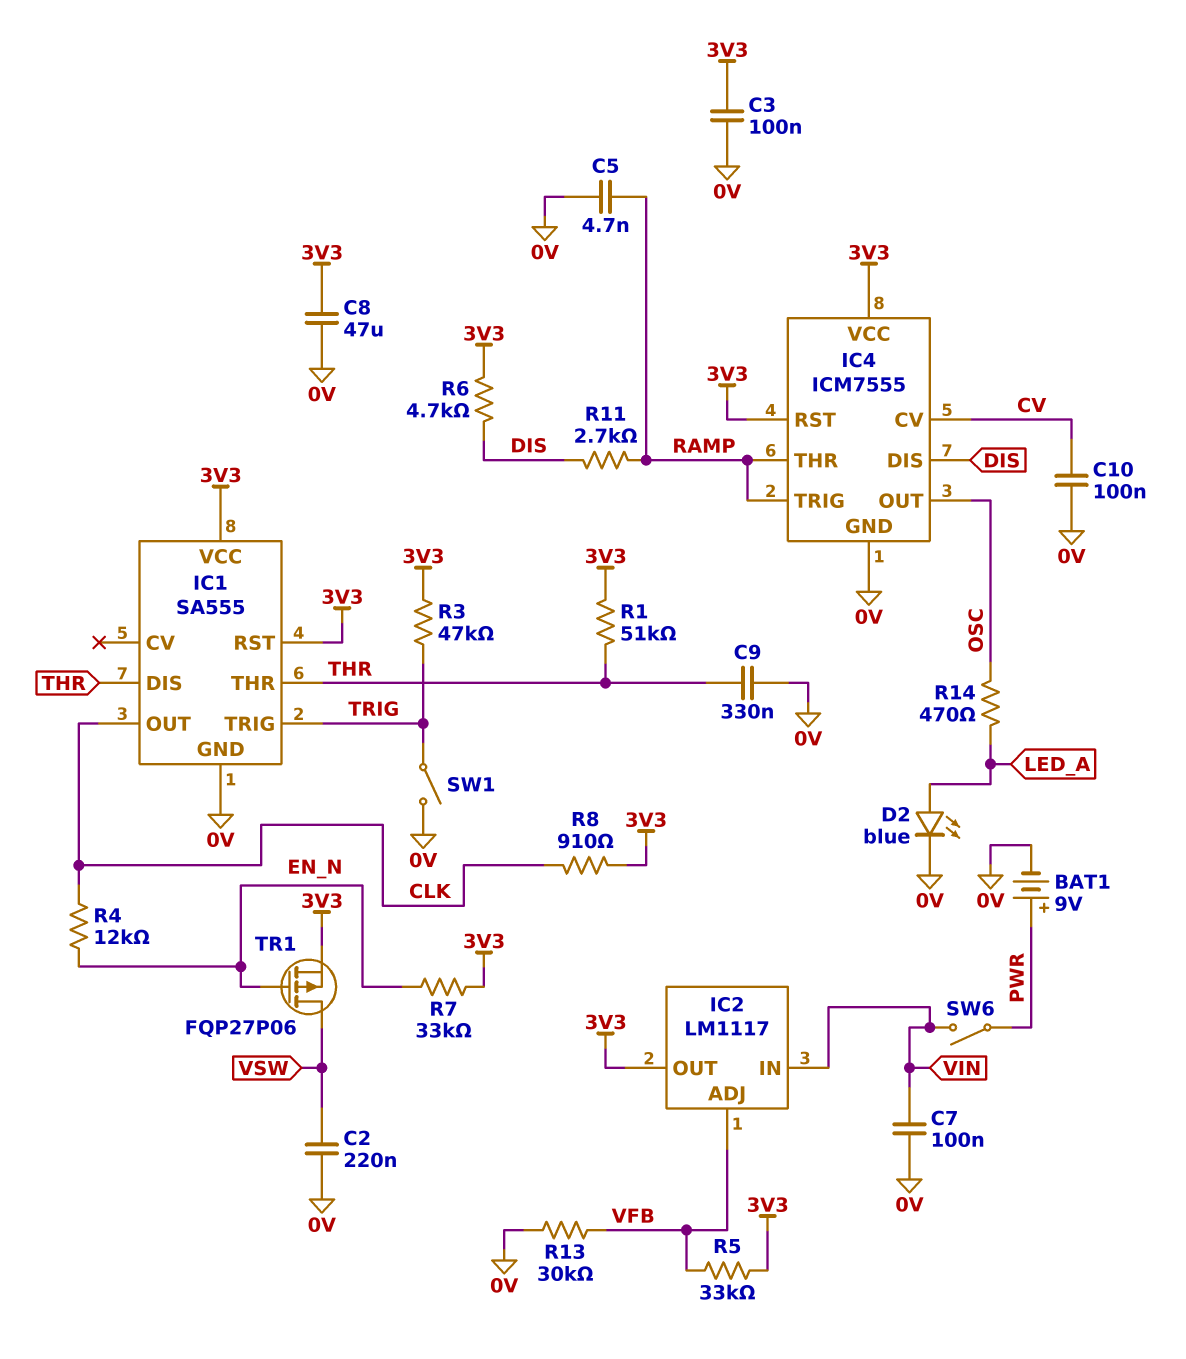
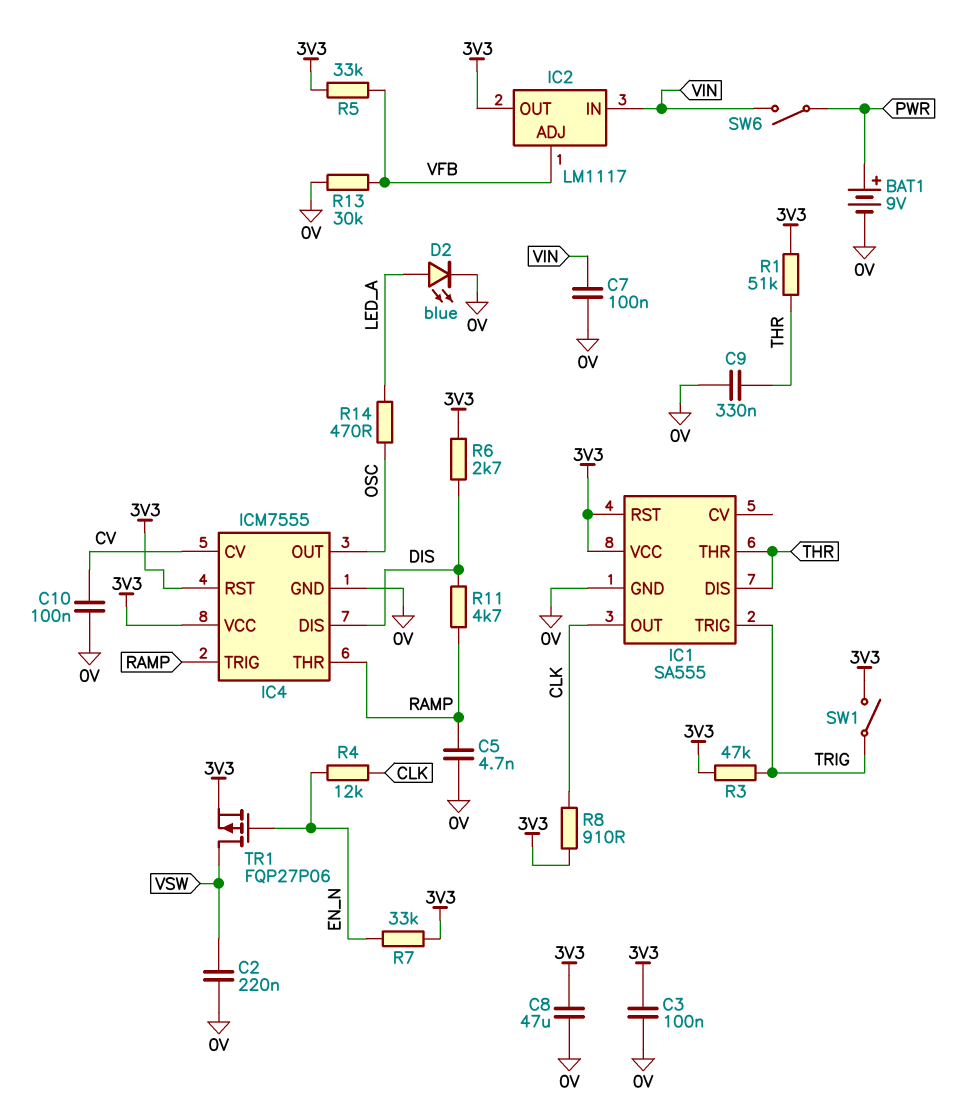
R6: 4.7k (3V3, DIS) -> 2.7k (3V3, DIS)
R11: 2.7k (DIS, RAMP) -> 4.7k (DIS, RAMP)
SW1: switch (0V, TRIG) -> switch (3V3, TRIG)

